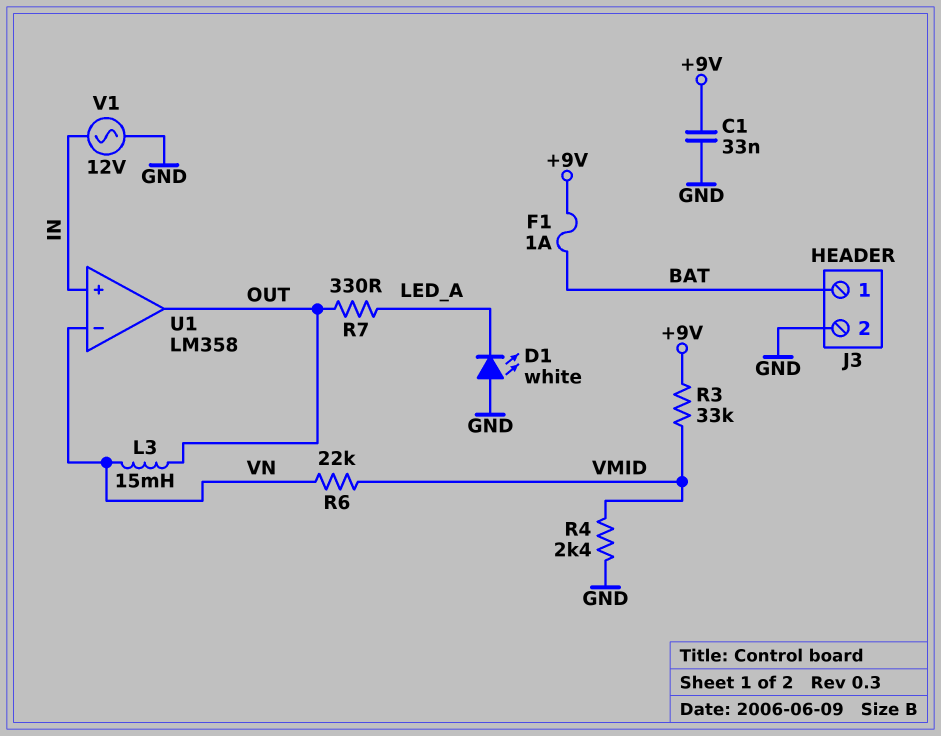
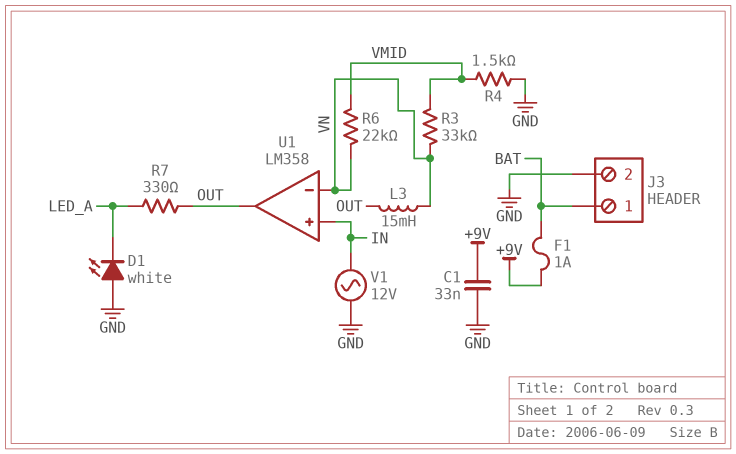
R3: 33k (+9V, VMID) -> 33k (VMID, VN)
R4: 2.4k (GND, VMID) -> 1.5k (GND, VMID)

